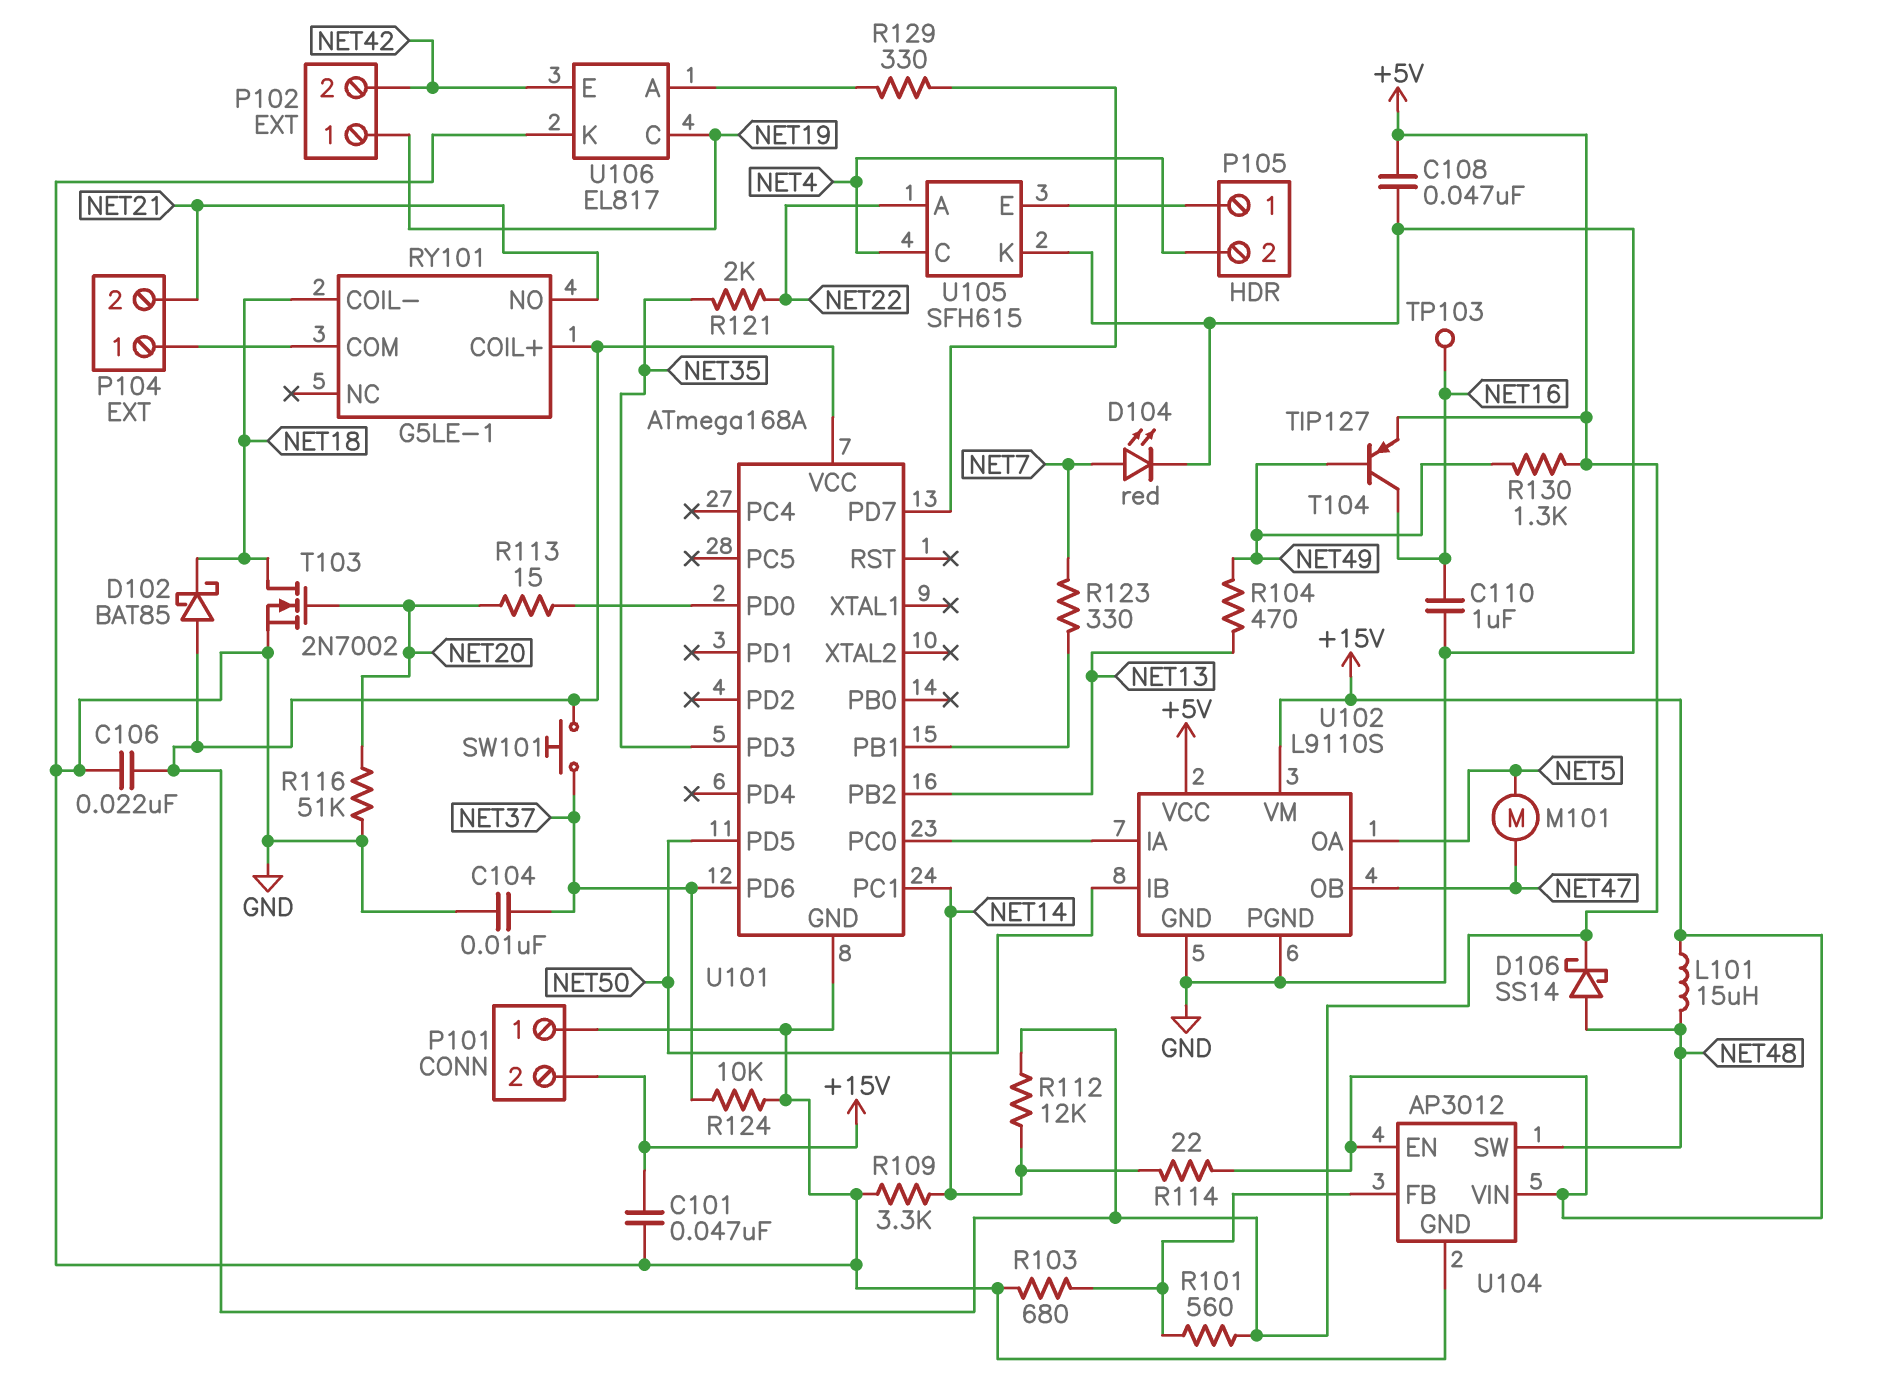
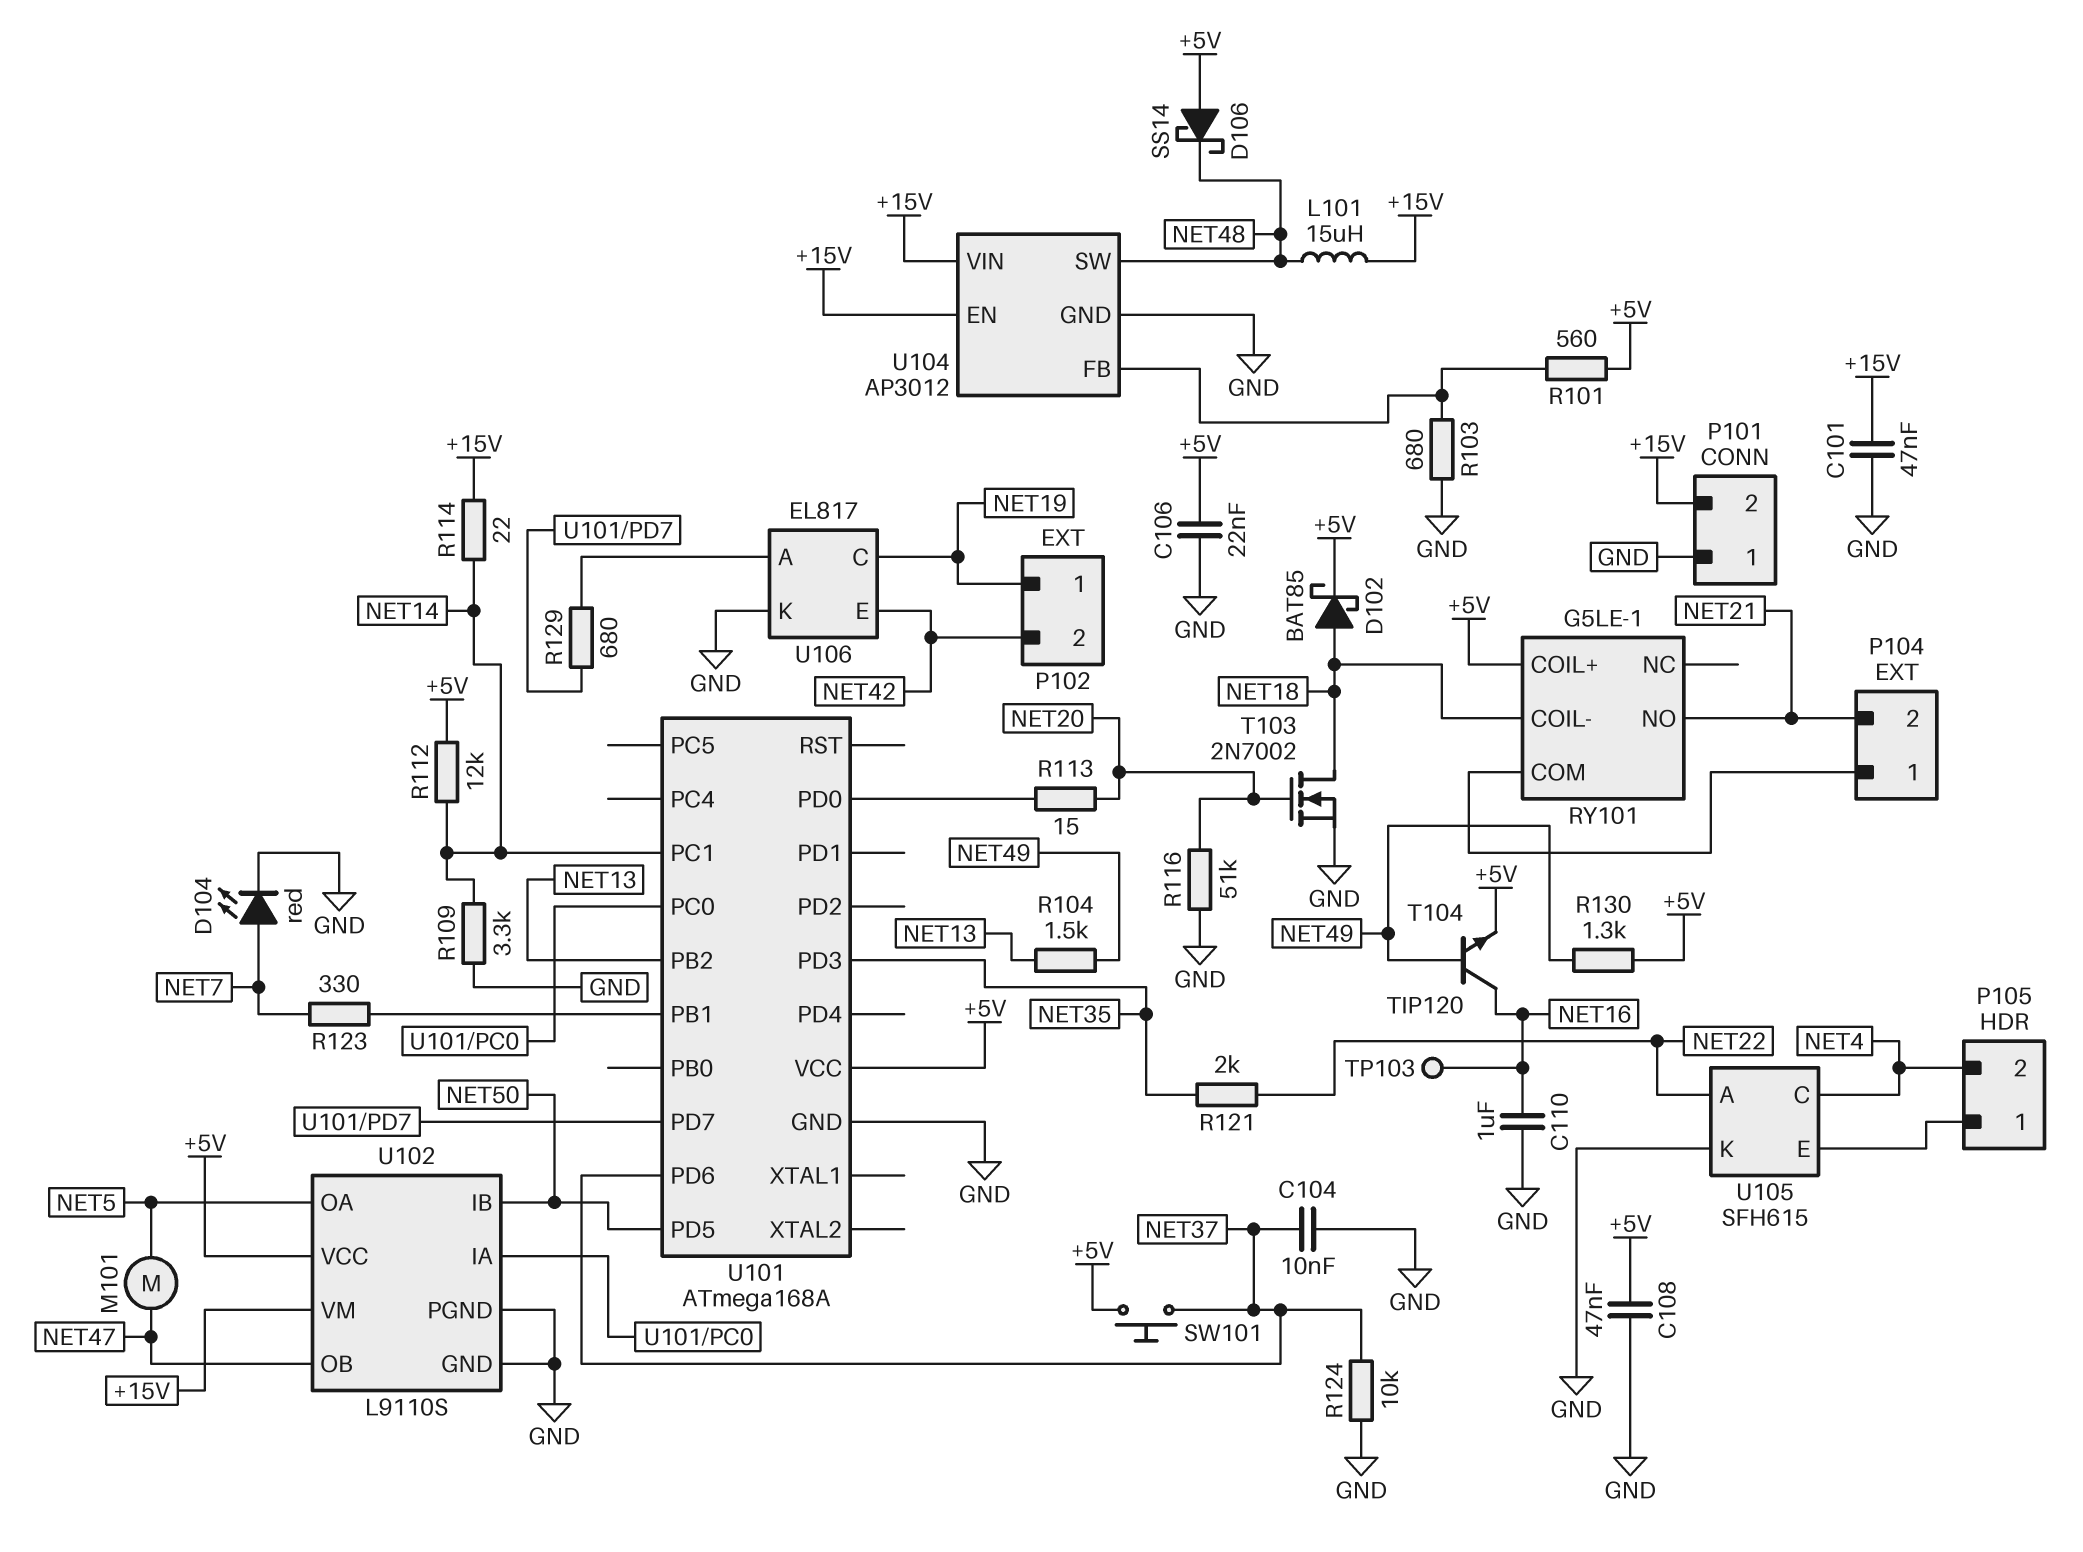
D102: schottky BAT85 (A +5V, K NET18) -> schottky BAT85 (A NET18, K +5V)
D106: schottky SS14 (A NET48, K +5V) -> schottky SS14 (A +5V, K NET48)
R104: 470 (NET13, NET49) -> 1.5k (NET13, NET49)
R129: 330 (U101/PD7, U106/A) -> 680 (U101/PD7, U106/A)
T104: PNP TIP127 (B NET49, C NET16, E +5V) -> NPN TIP120 (B NET49, C NET16, E +5V)

